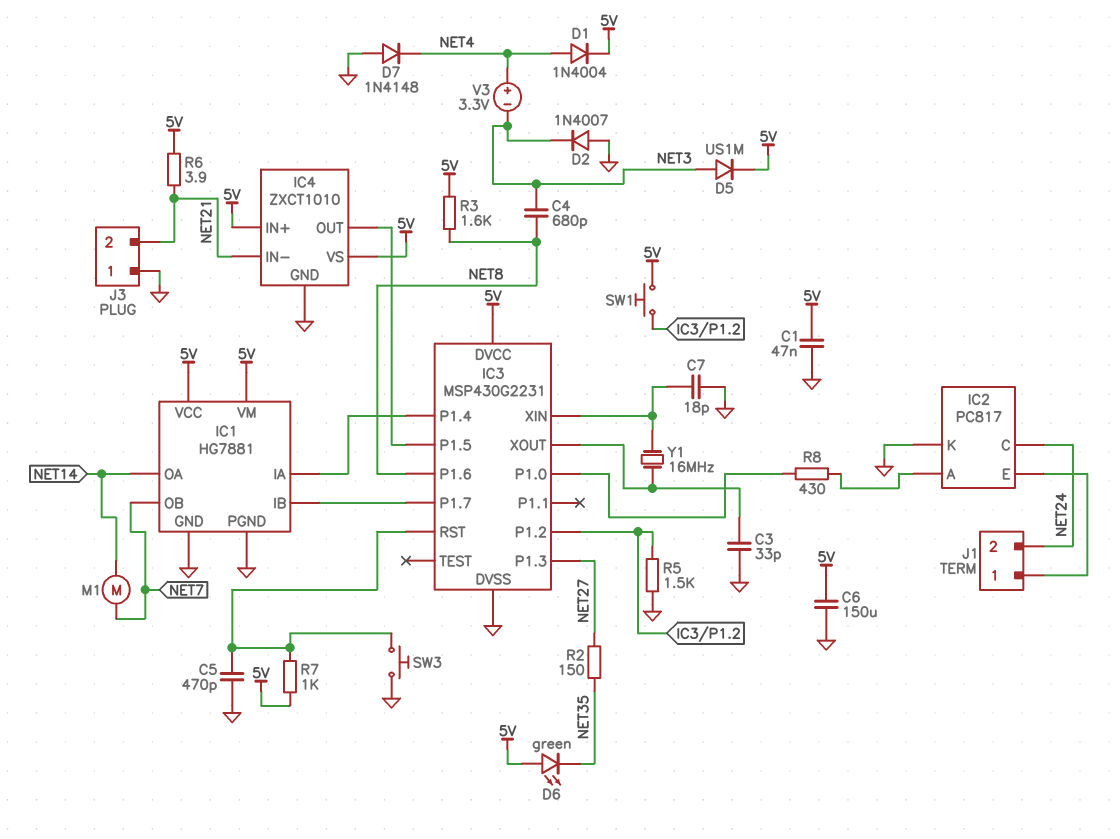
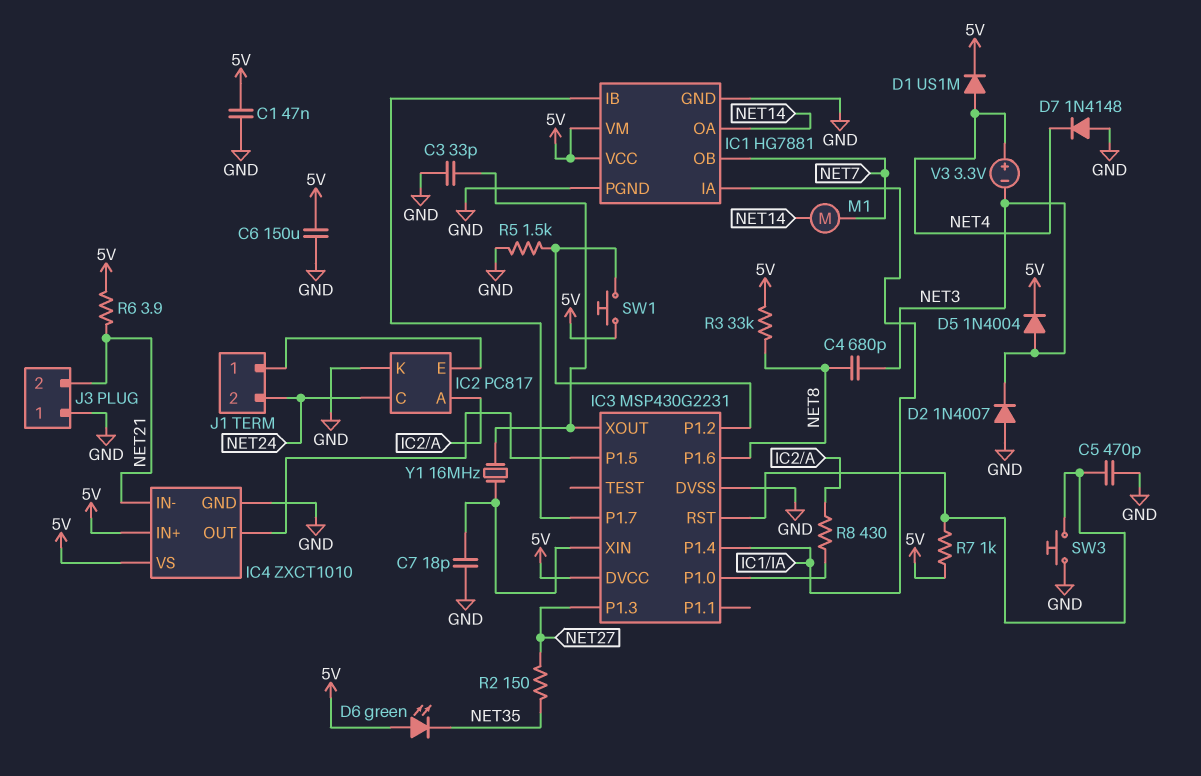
D1: diode 1N4004 (A NET4, K 5V) -> diode US1M (A NET4, K 5V)
D5: diode US1M (A NET3, K 5V) -> diode 1N4004 (A NET3, K 5V)
R3: 1.6k (5V, NET8) -> 33k (5V, NET8)

